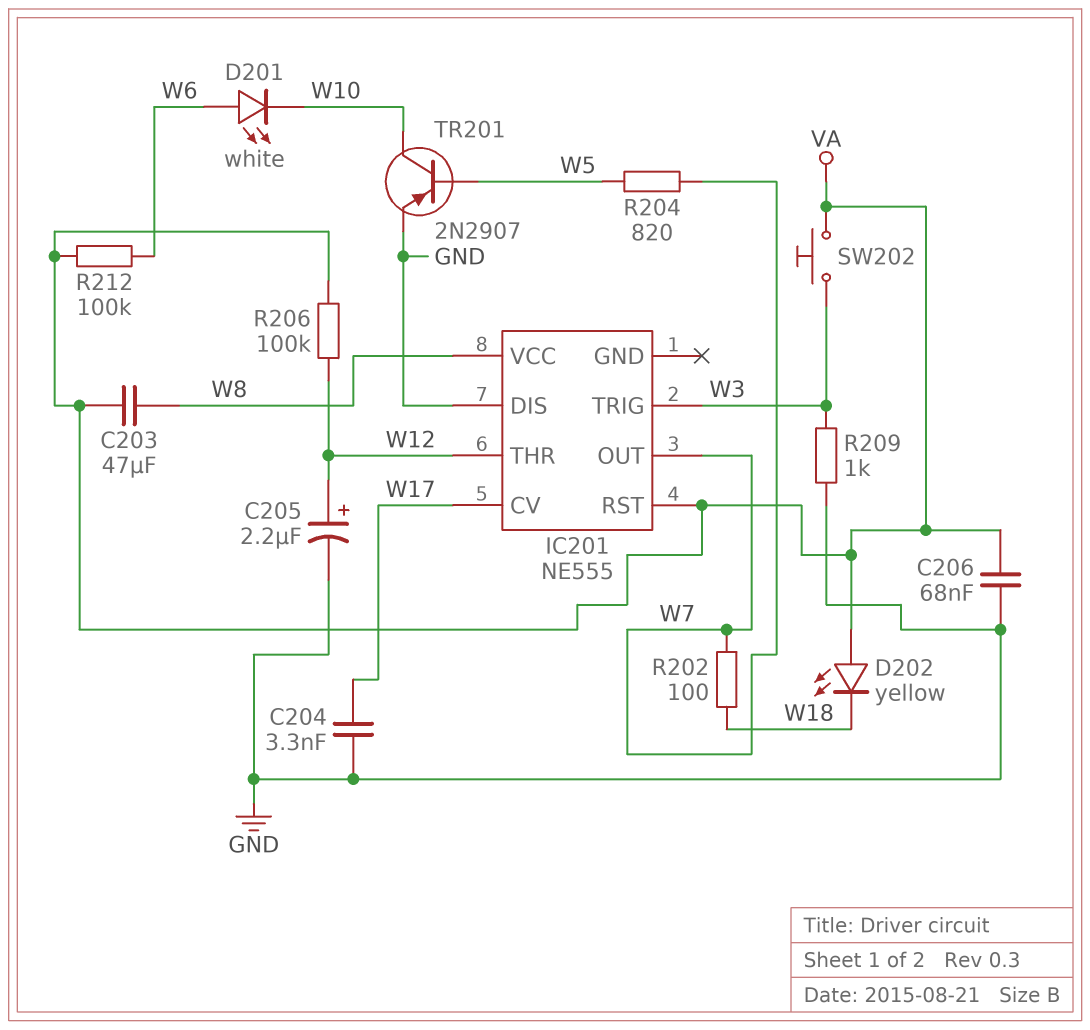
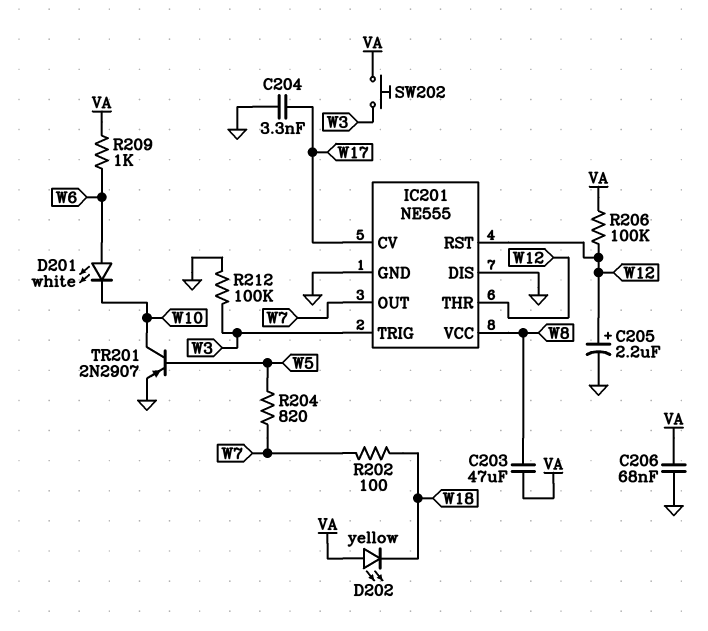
IC201 pin GND: none -> GND
IC201 pin RST: VA -> W12
R209: 1k (GND, W3) -> 1k (VA, W6)
R212: 100k (VA, W6) -> 100k (GND, W3)

